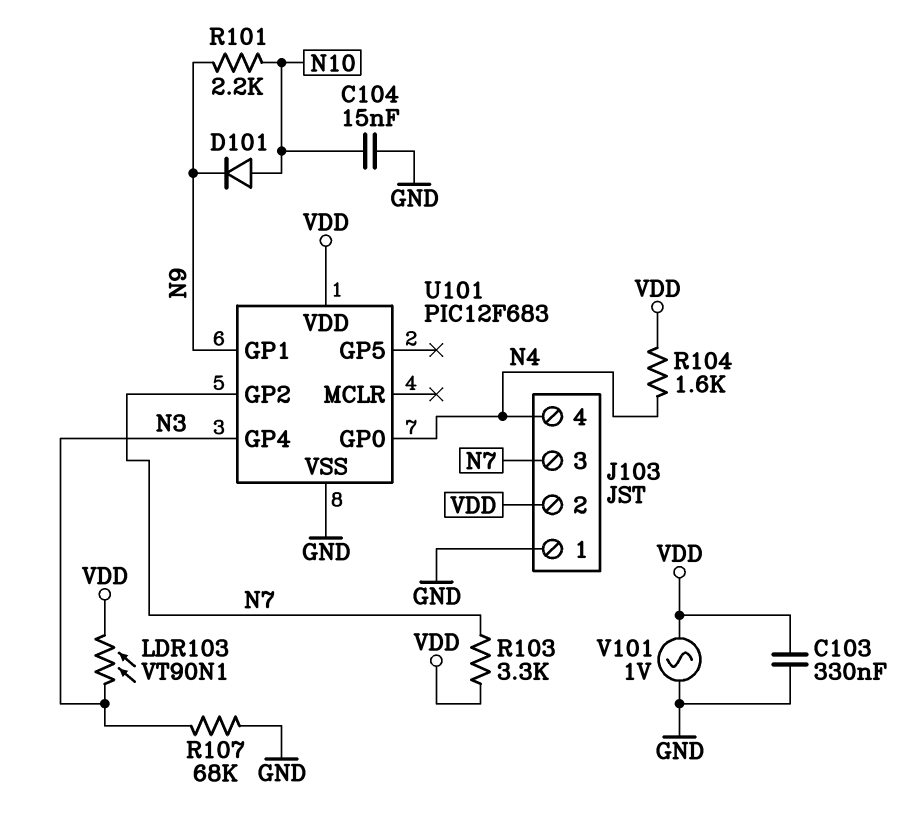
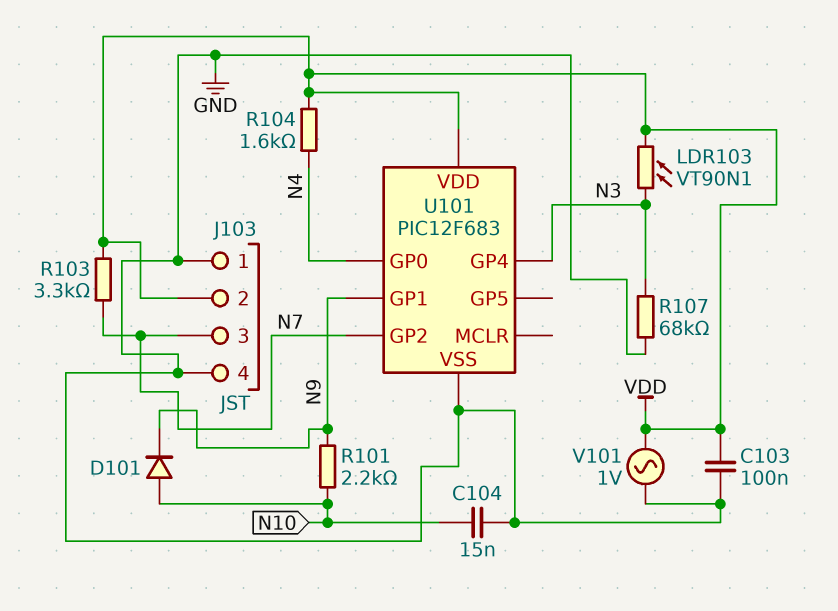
C103: 330nF (GND, VDD) -> 100nF (GND, VDD)
J103 pin 4: N4 -> GND

